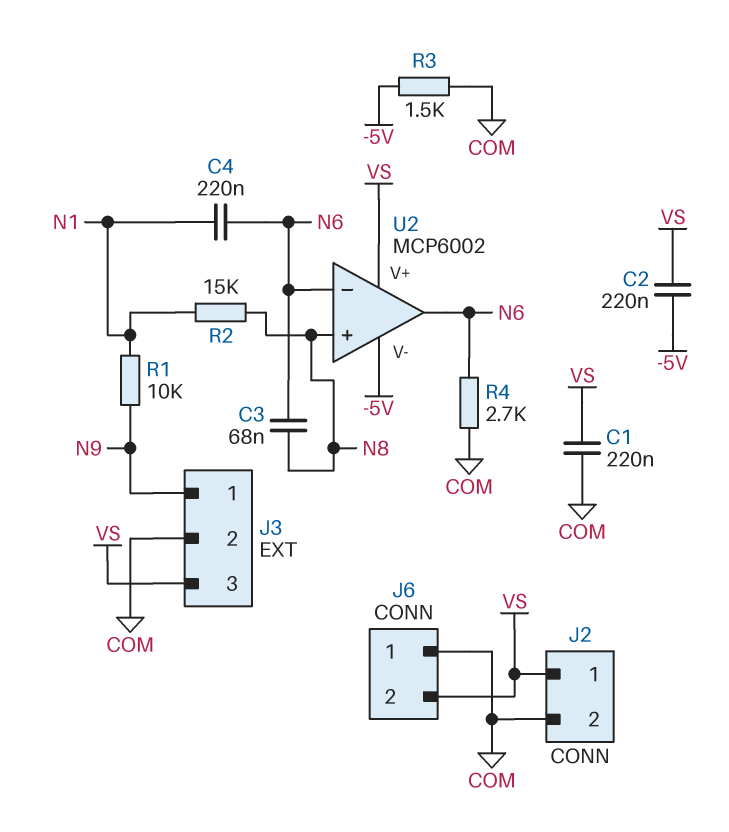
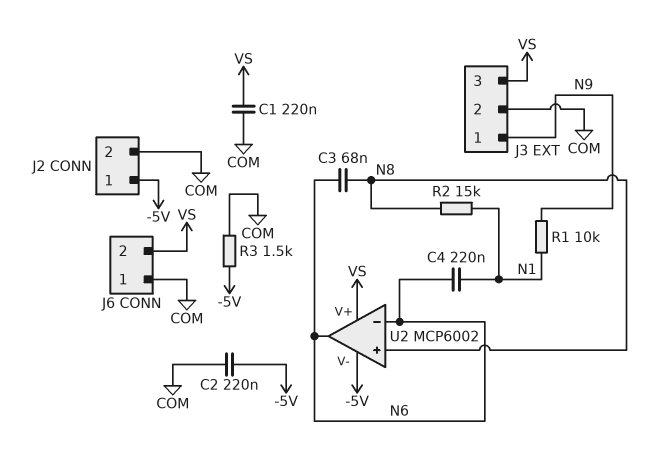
C2: 220nF (-5V, VS) -> 220nF (-5V, COM)
J2 pin 1: VS -> -5V
R4: 2.7k (COM, N6) -> none

